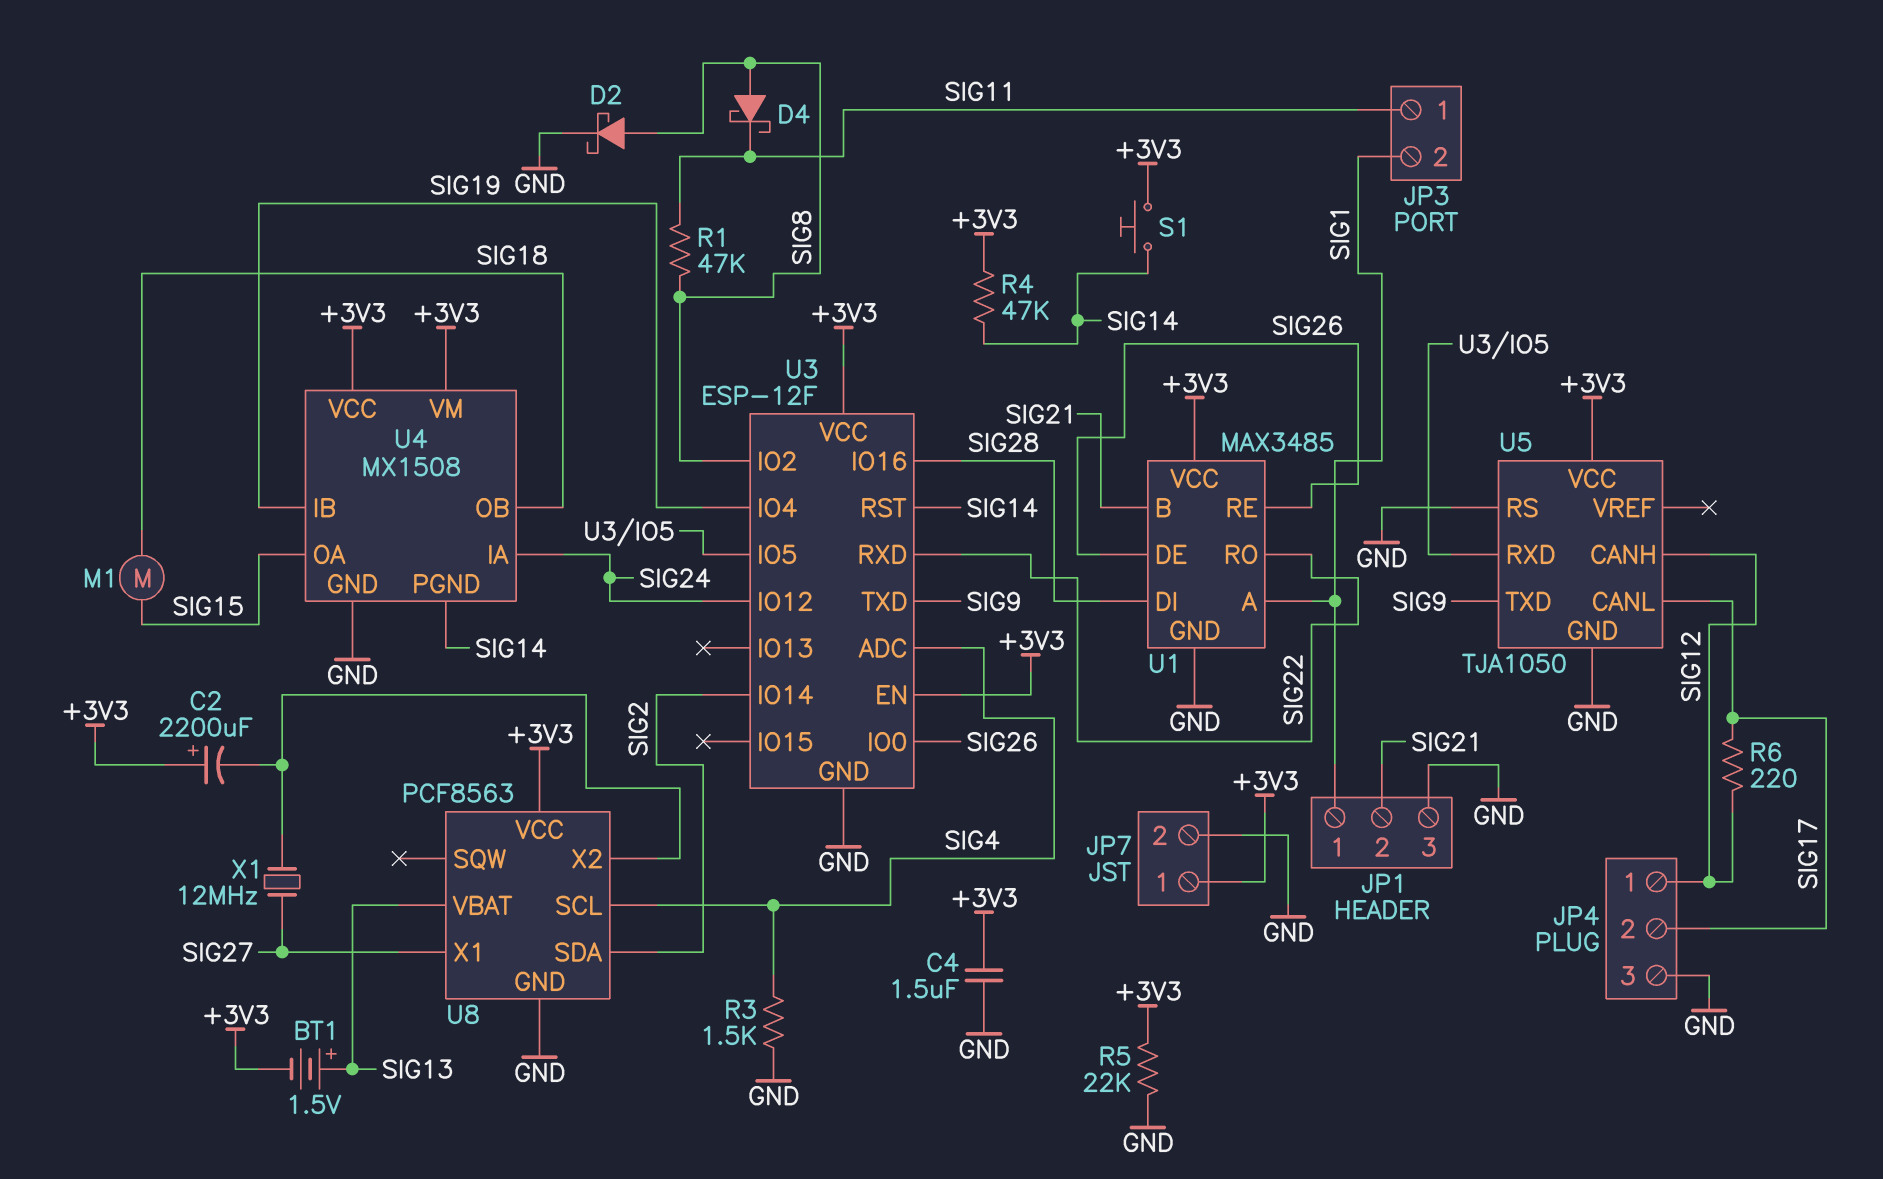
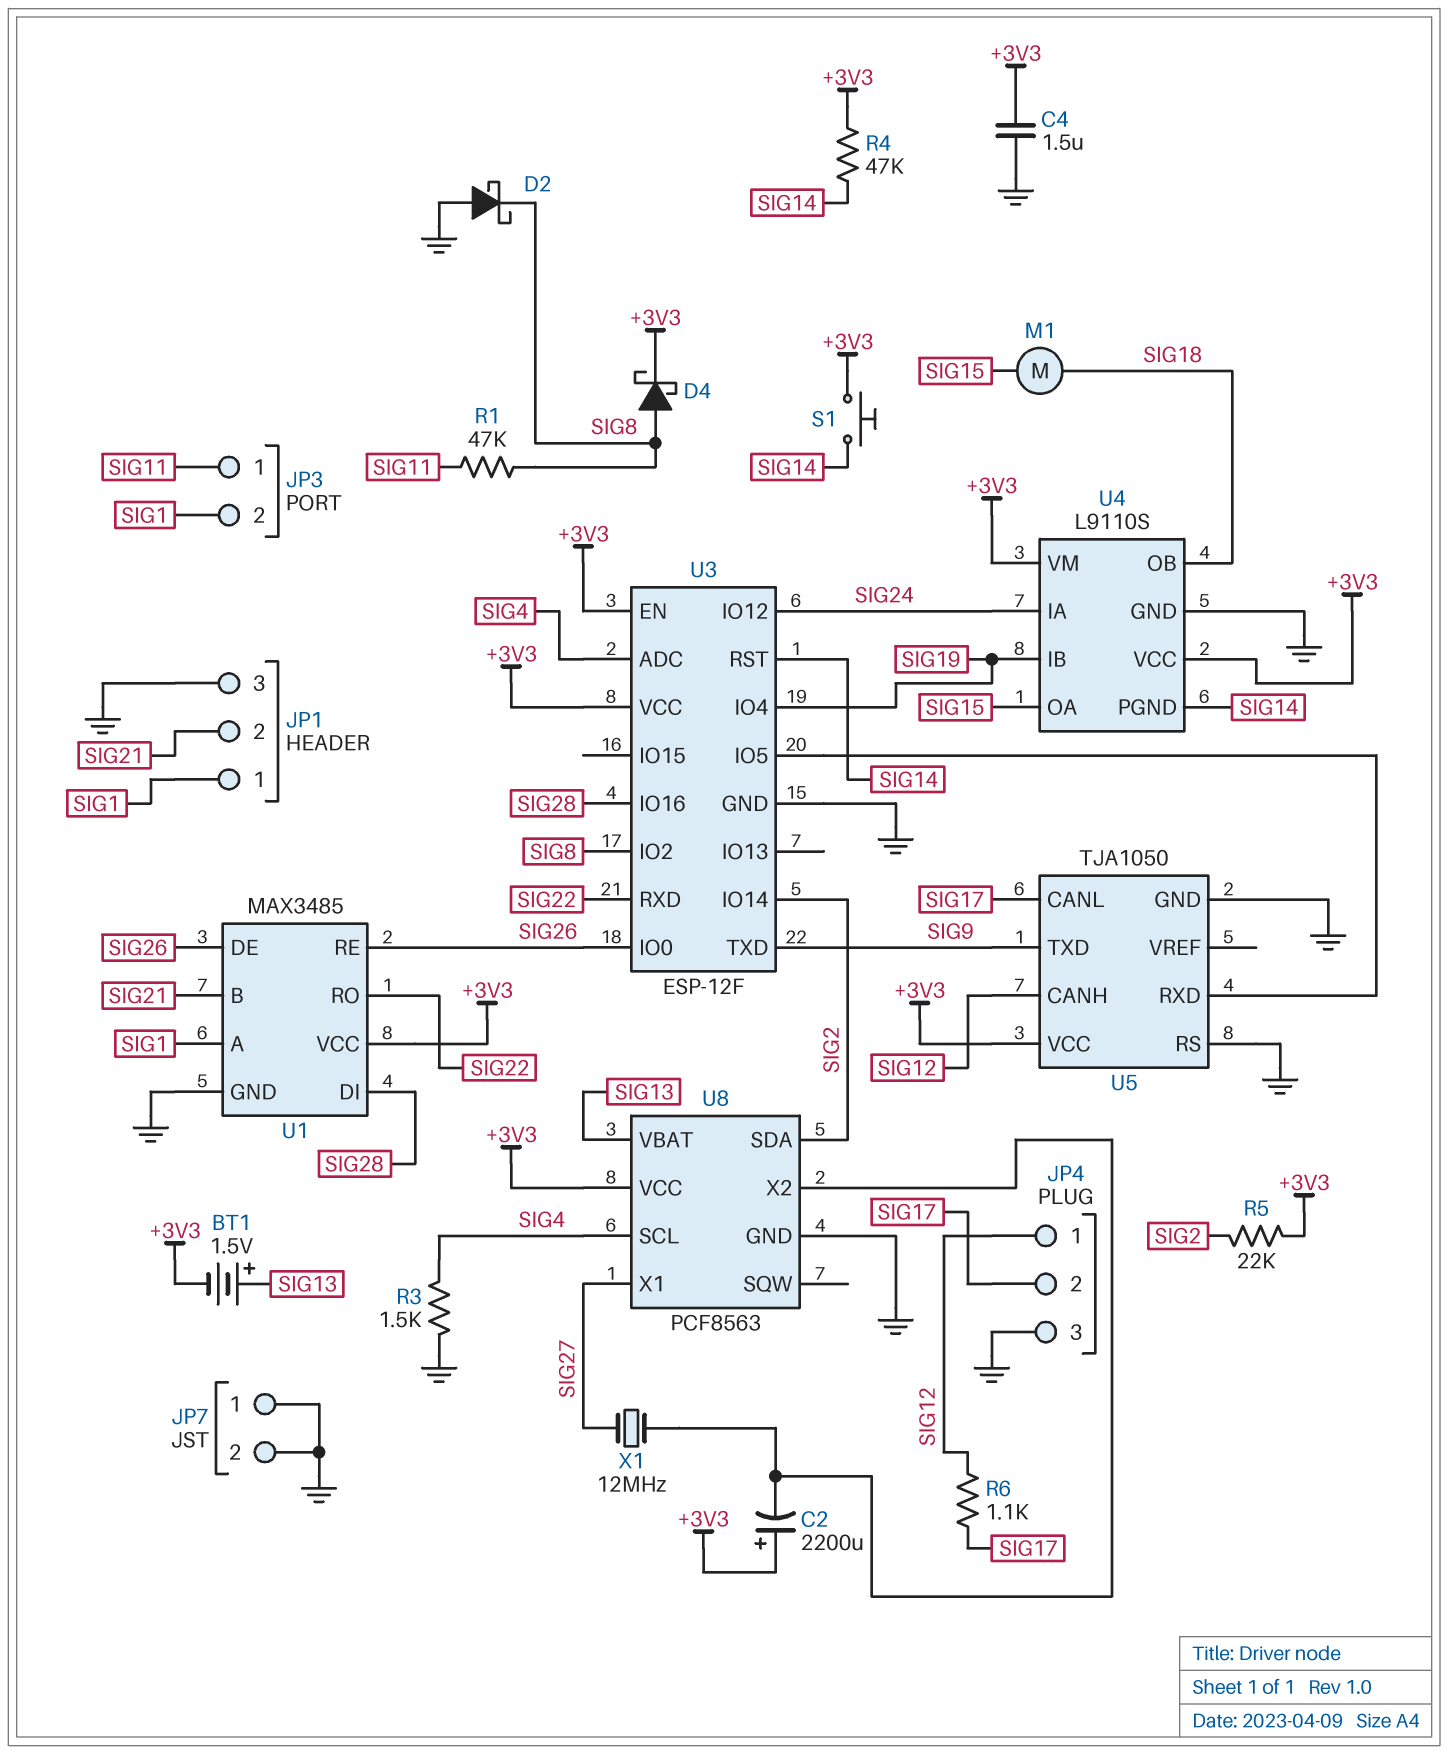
D2: schottky (A SIG8, K GND) -> schottky (A GND, K SIG8)
D4: schottky (A SIG8, K SIG11) -> schottky (A SIG8, K +3V3)
JP7 pin 1: +3V3 -> GND
R5: 22k (+3V3, GND) -> 22k (+3V3, SIG2)
R6: 220 (SIG12, SIG17) -> 1.1k (SIG12, SIG17)
U4: MX1508 -> L9110S

